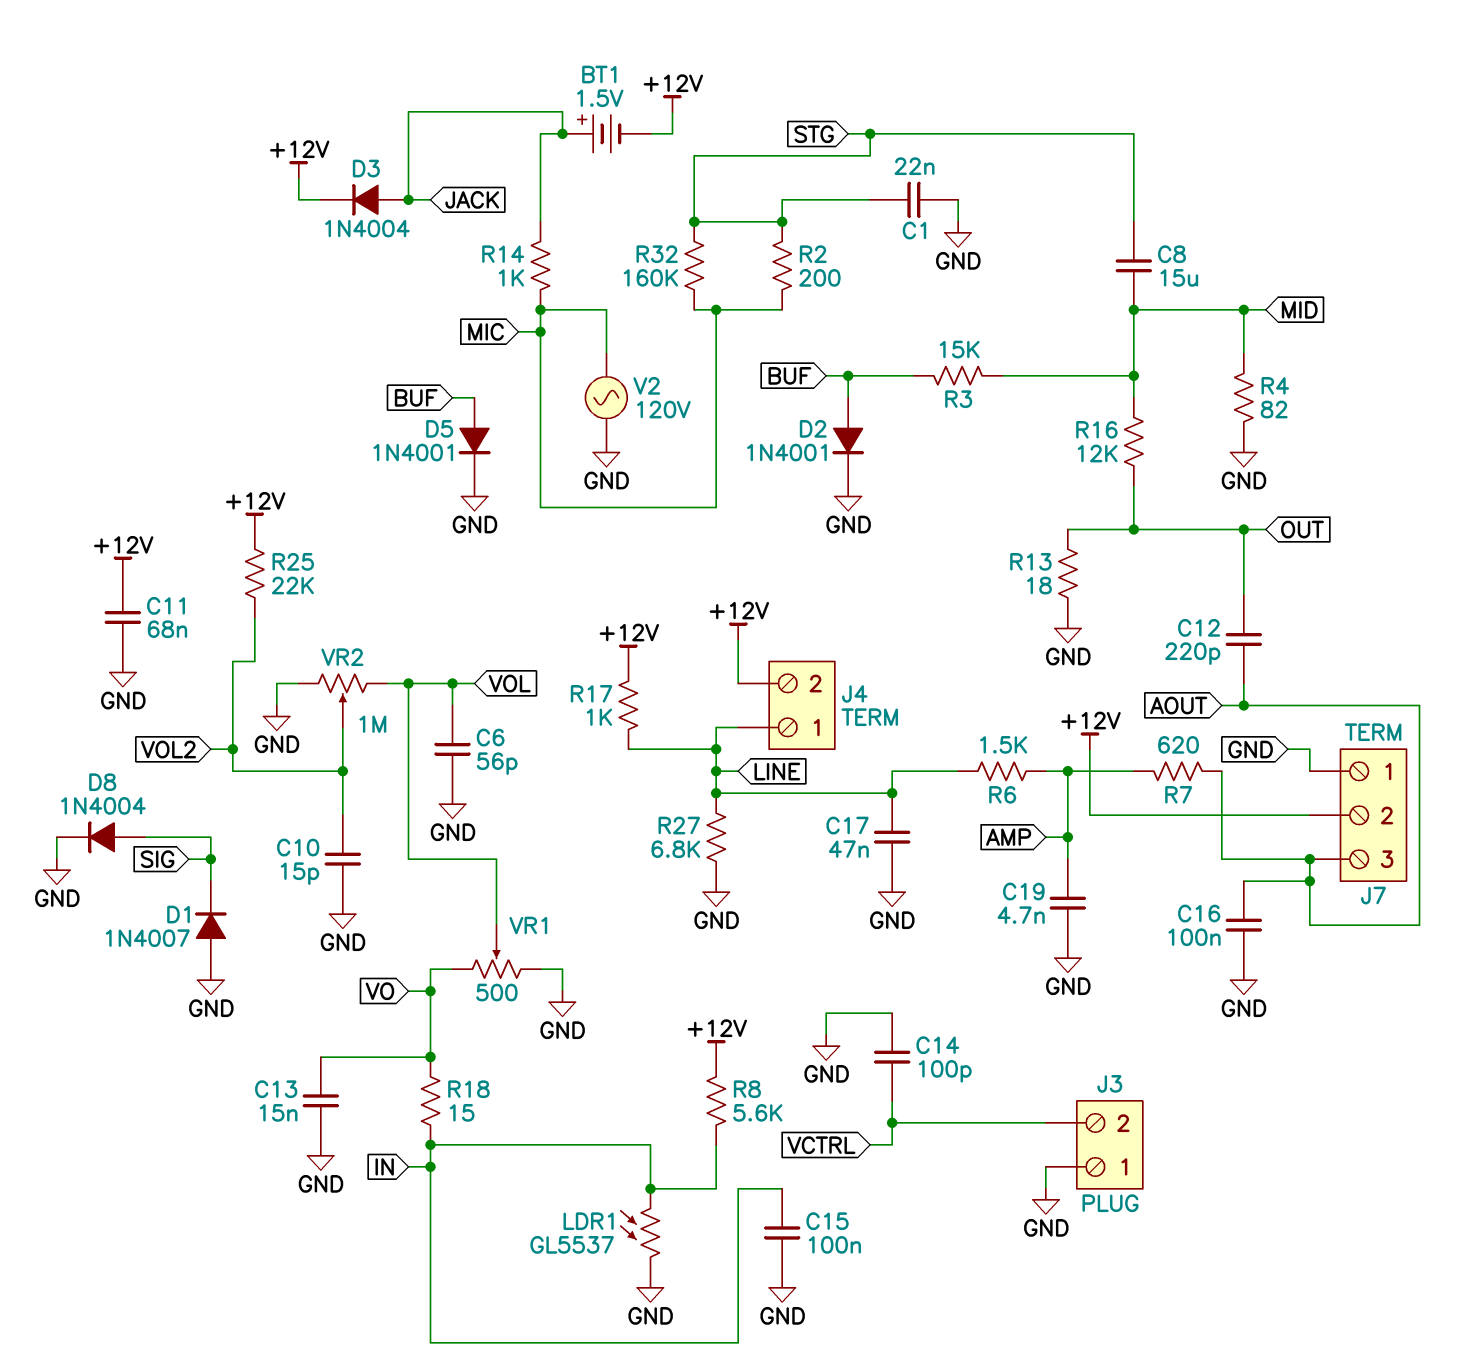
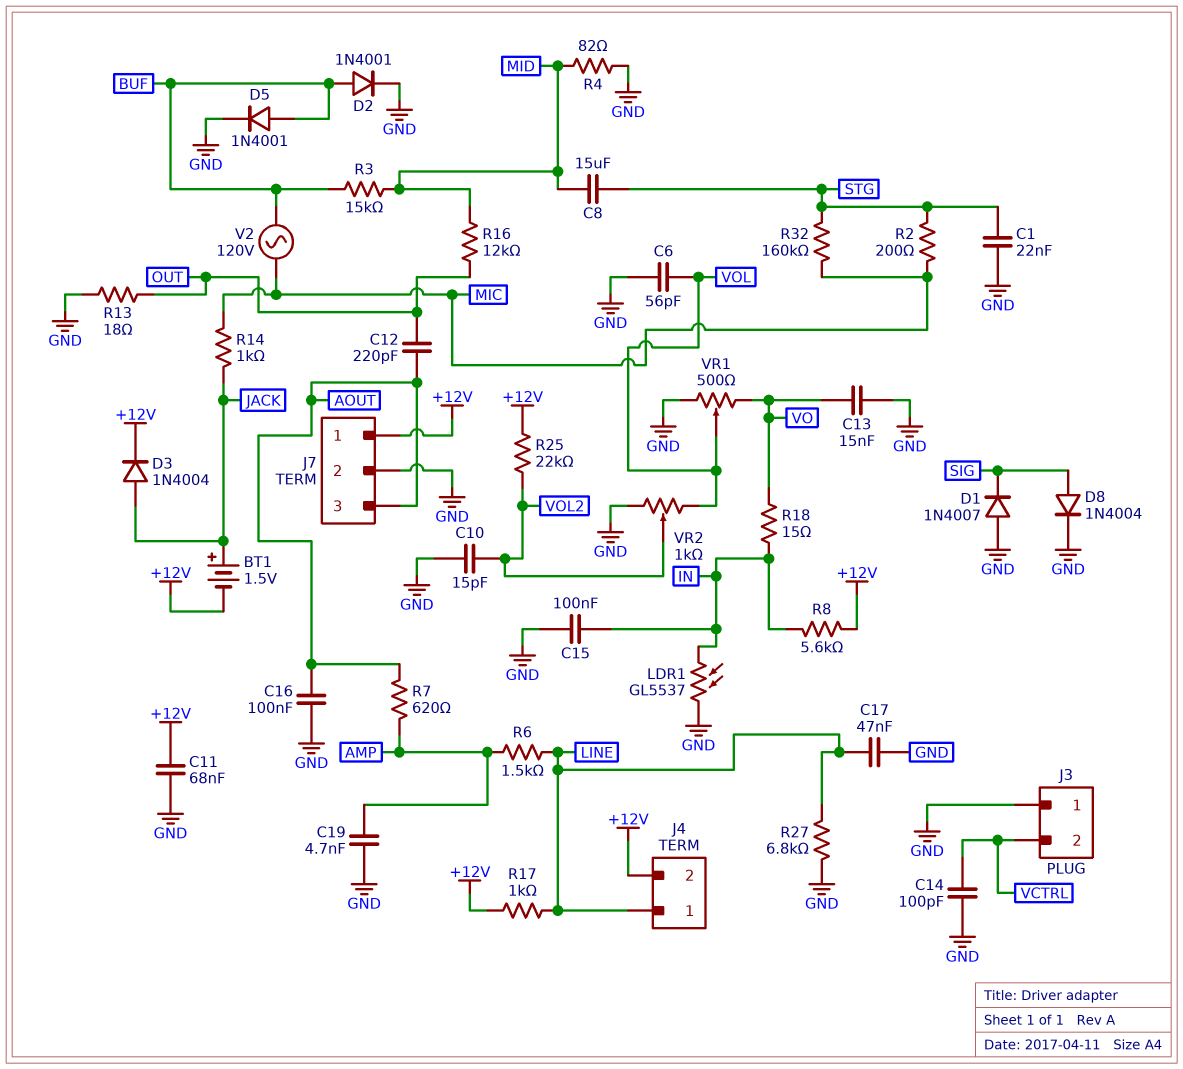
J7 pin 1: GND -> +12V
J7 pin 2: +12V -> GND
V2: AC 120V (GND, MIC) -> AC 120V (BUF, MIC)
VR2: 1M (GND, VOL, wiper VOL2) -> 1k (GND, VOL, wiper VOL2)

